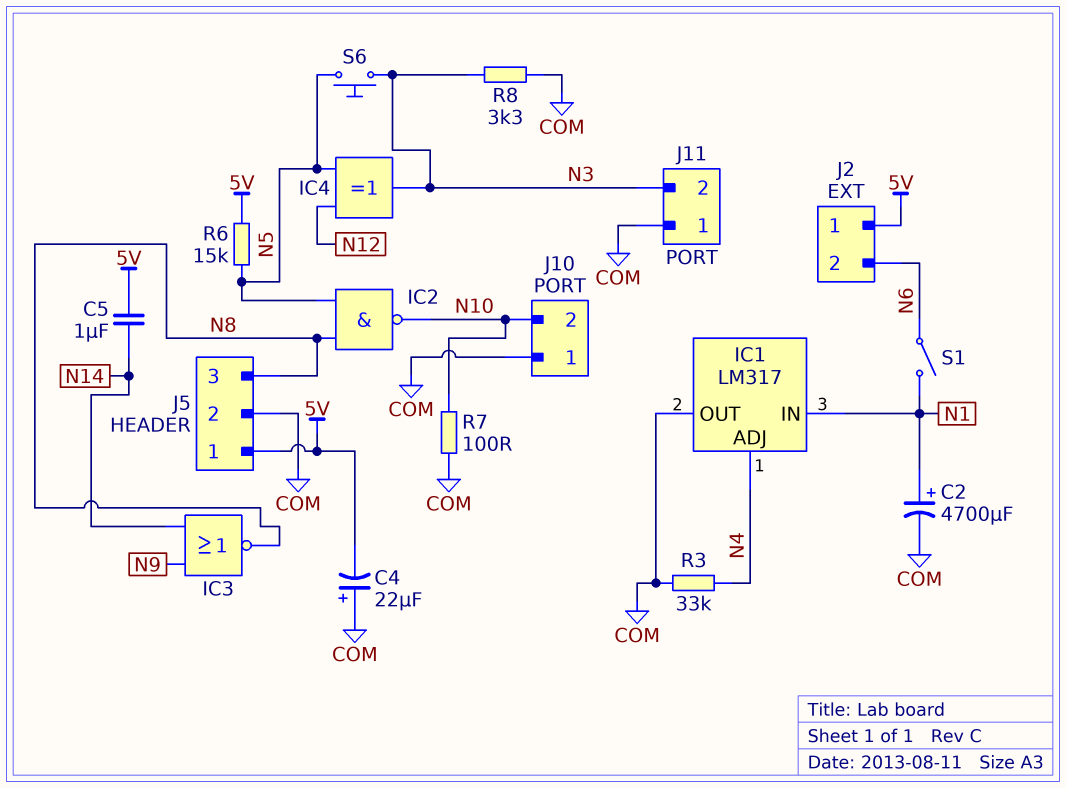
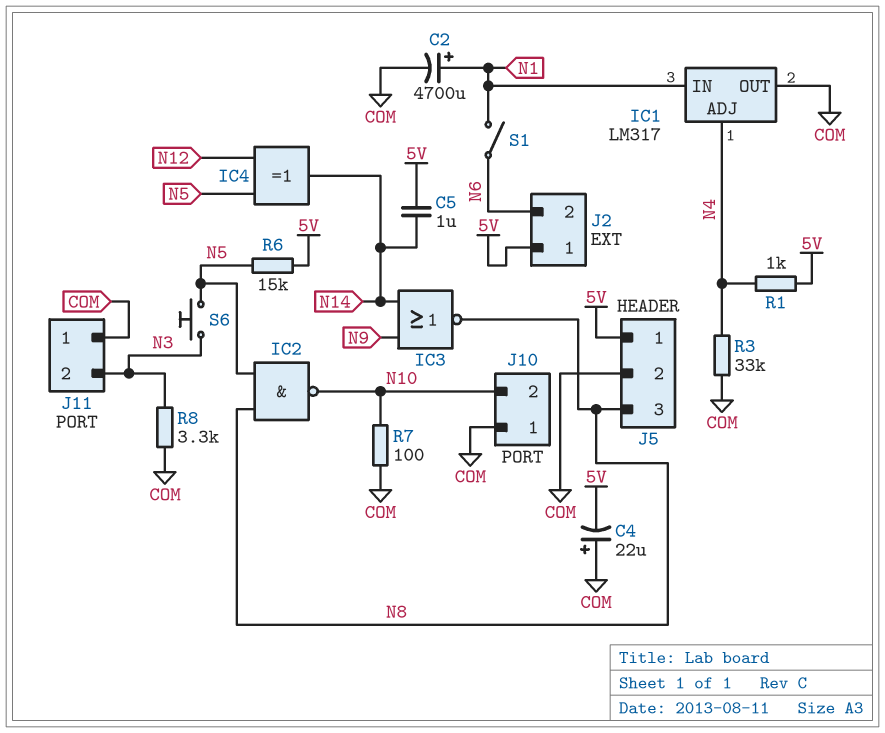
IC4: XOR (in N5, in N12, out N3) -> XOR (in N5, in N12, out N14)
R1: none -> 1k (5V, N4)

